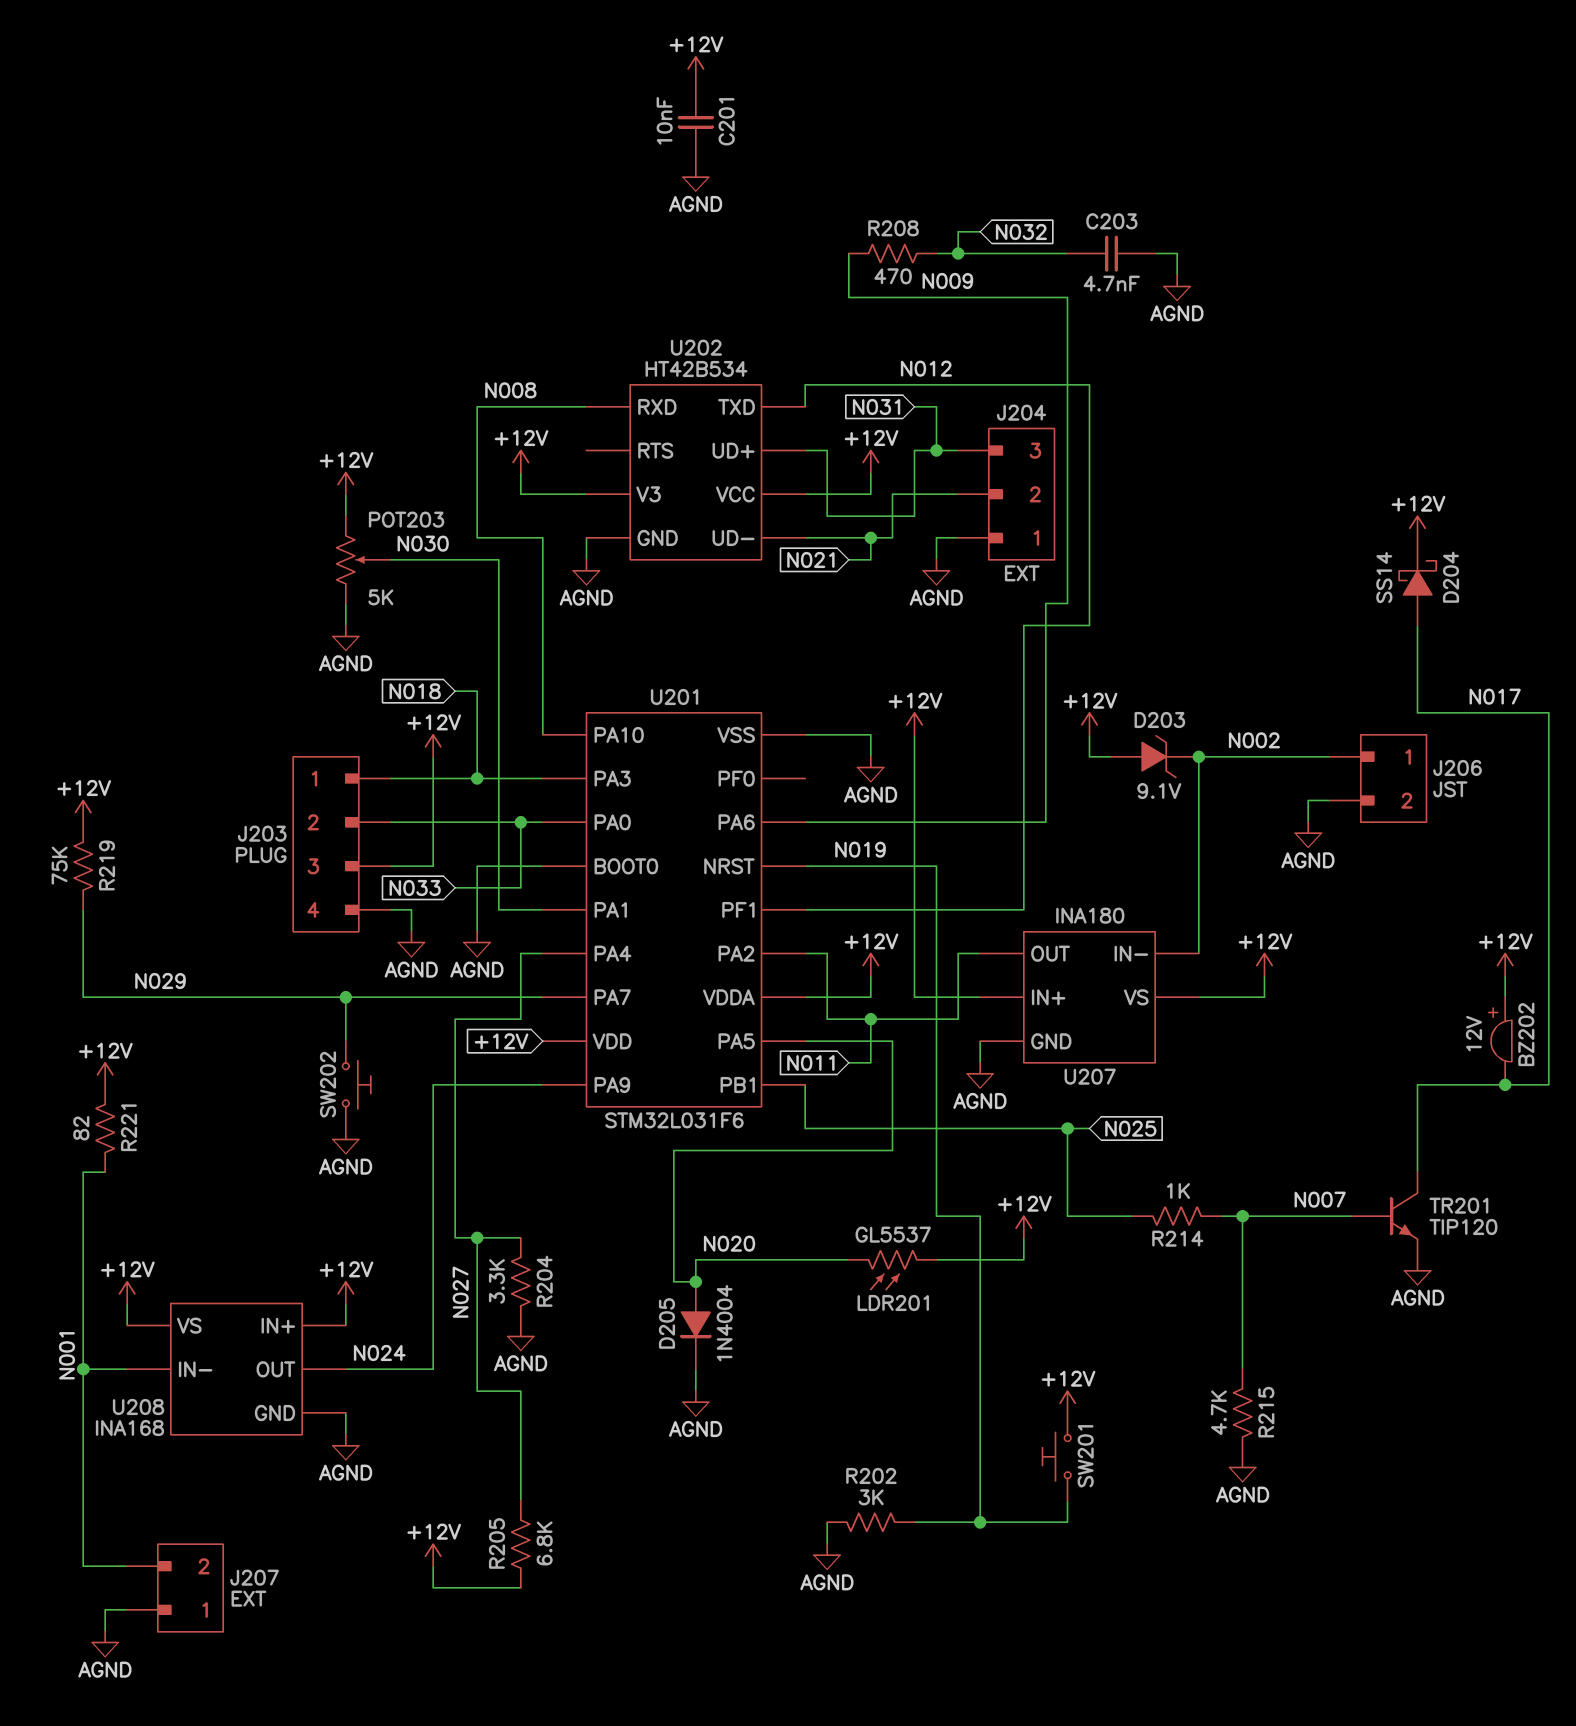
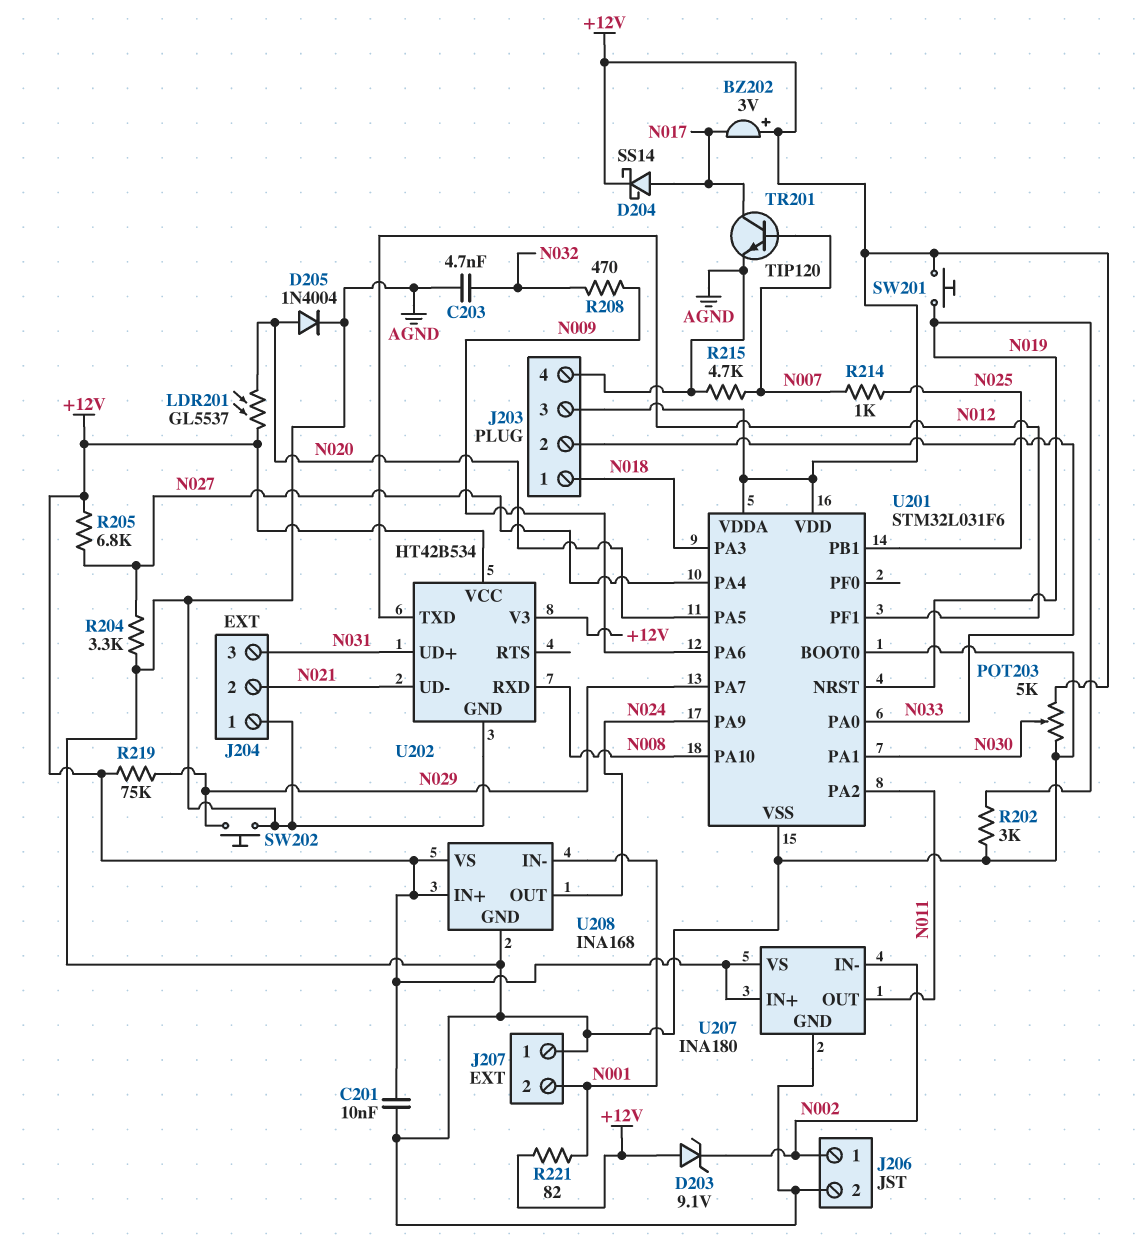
BZ202: buzzer 12V (plus +12V, minus N017) -> buzzer 3V (plus +12V, minus N017)

